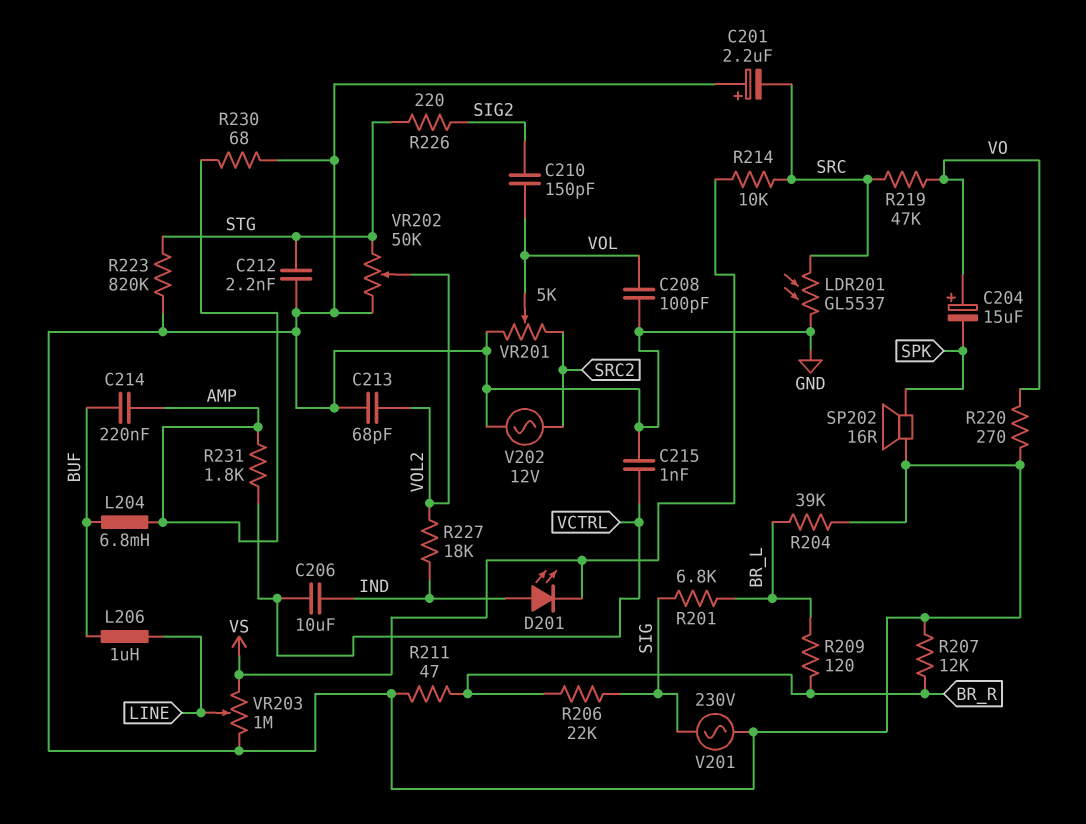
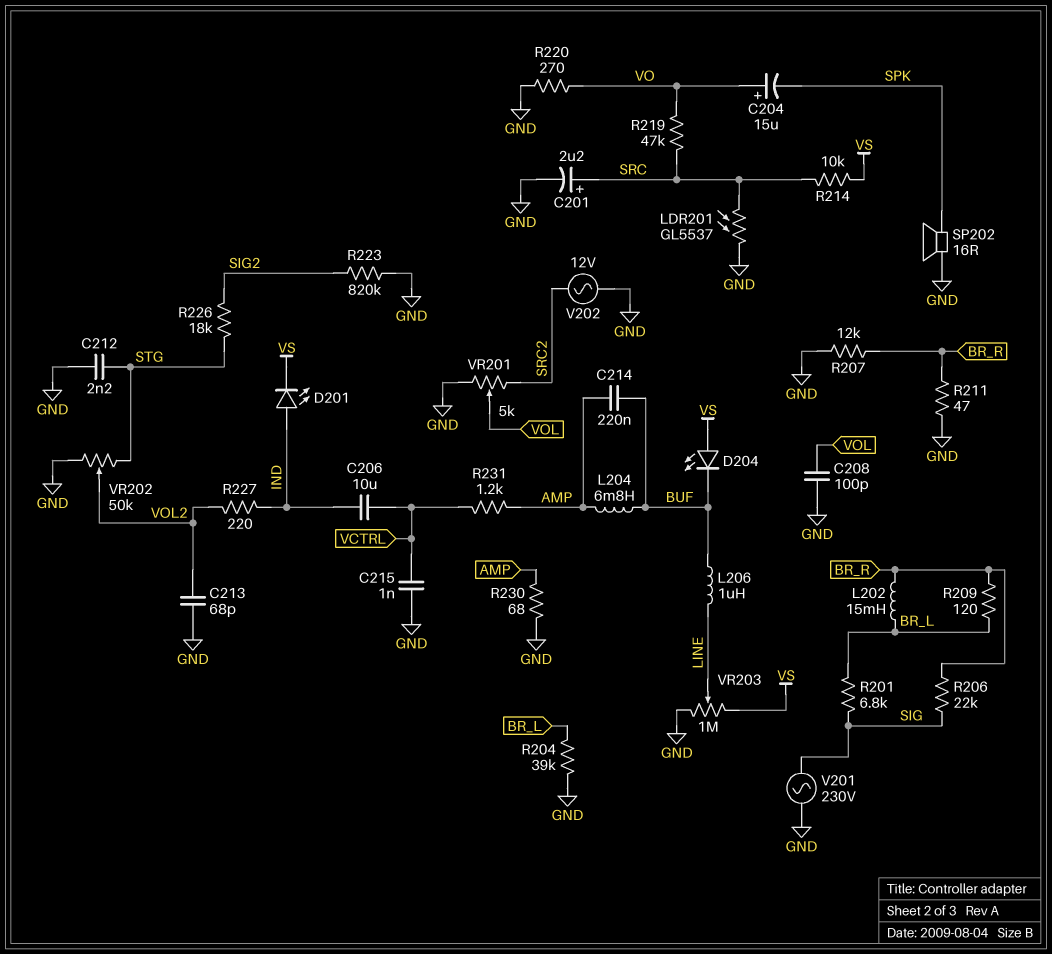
C201: 2.2uF (plus GND, minus SRC) -> 2.2uF (plus SRC, minus GND)
C210: 150pF (SIG2, VOL) -> none
D204: none -> LED (A VS, K BUF)
L202: none -> 15mH (BR_L, BR_R)
R223: 820k (GND, STG) -> 820k (GND, SIG2)
R226: 220 (SIG2, STG) -> 18k (SIG2, STG)
R227: 18k (IND, VOL2) -> 220 (IND, VOL2)
R231: 1.8k (AMP, VCTRL) -> 1.2k (AMP, VCTRL)

